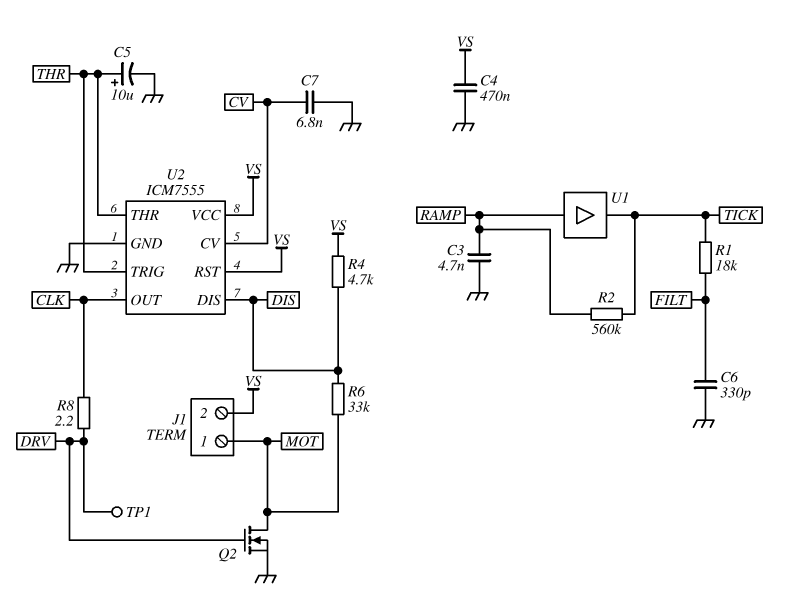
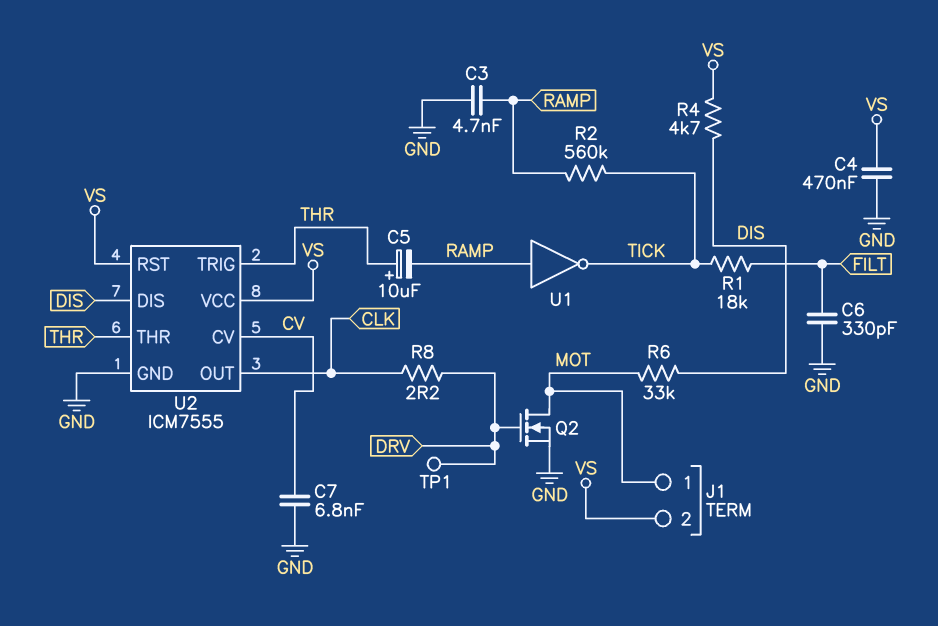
C5: 10uF (plus THR, minus GND) -> 10uF (plus THR, minus RAMP)
U1: buffer (in RAMP, out TICK) -> NOT (in RAMP, out TICK)

